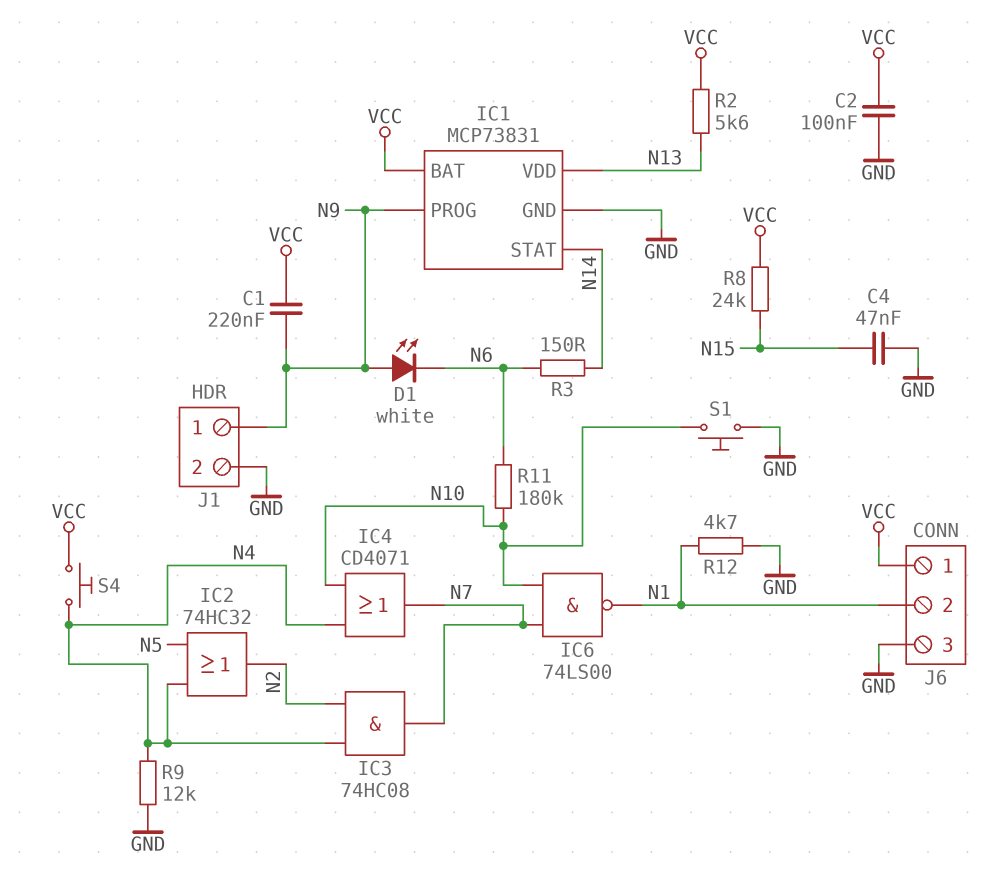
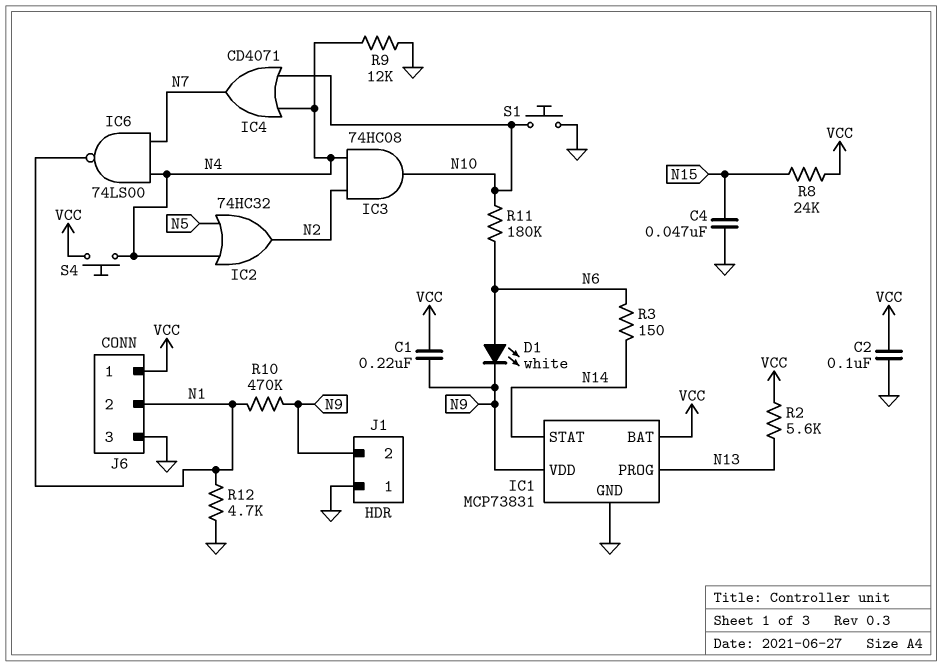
D1: LED white (A N9, K N6) -> LED white (A N6, K N9)
IC1 pin PROG: N9 -> N13
IC1 pin VDD: N13 -> N9
IC3: AND 74HC08 (in N2, in N4, out N7) -> AND 74HC08 (in N2, in N4, out N10)
IC6: NAND 74LS00 (in N7, in N10, out N1) -> NAND 74LS00 (in N4, in N7, out N1)
J1 pin 1: N9 -> GND
J1 pin 2: GND -> N9
R10: none -> 470k (N1, N9)

